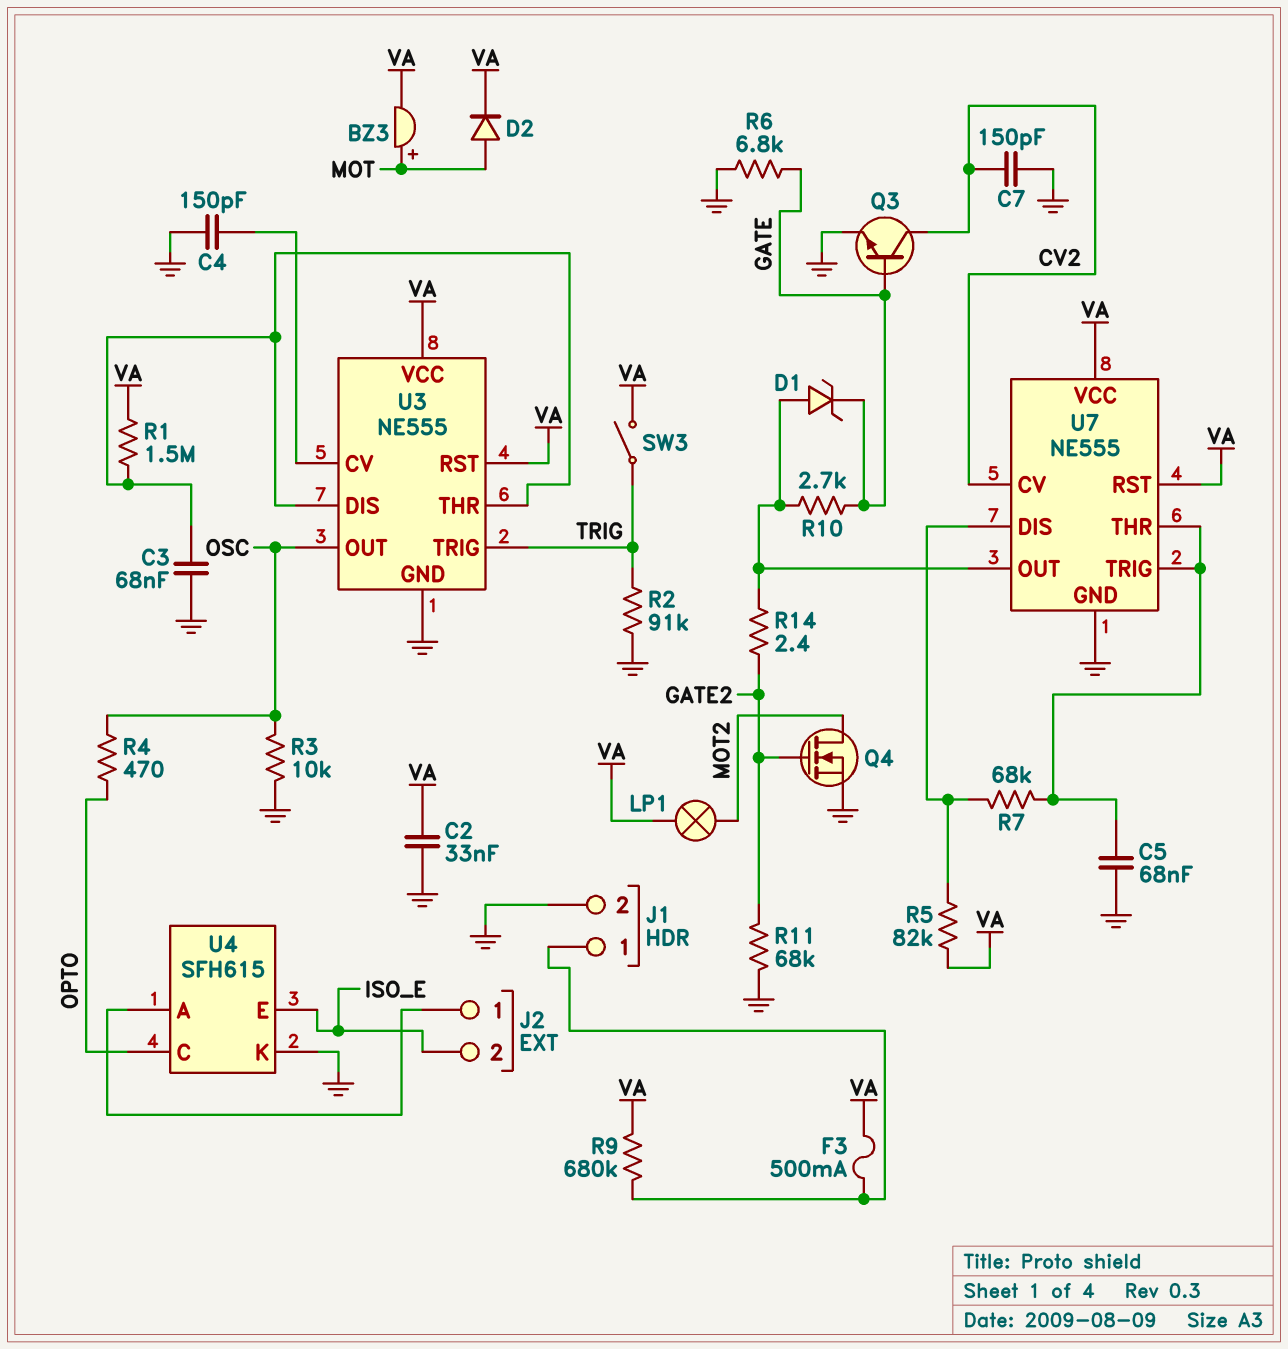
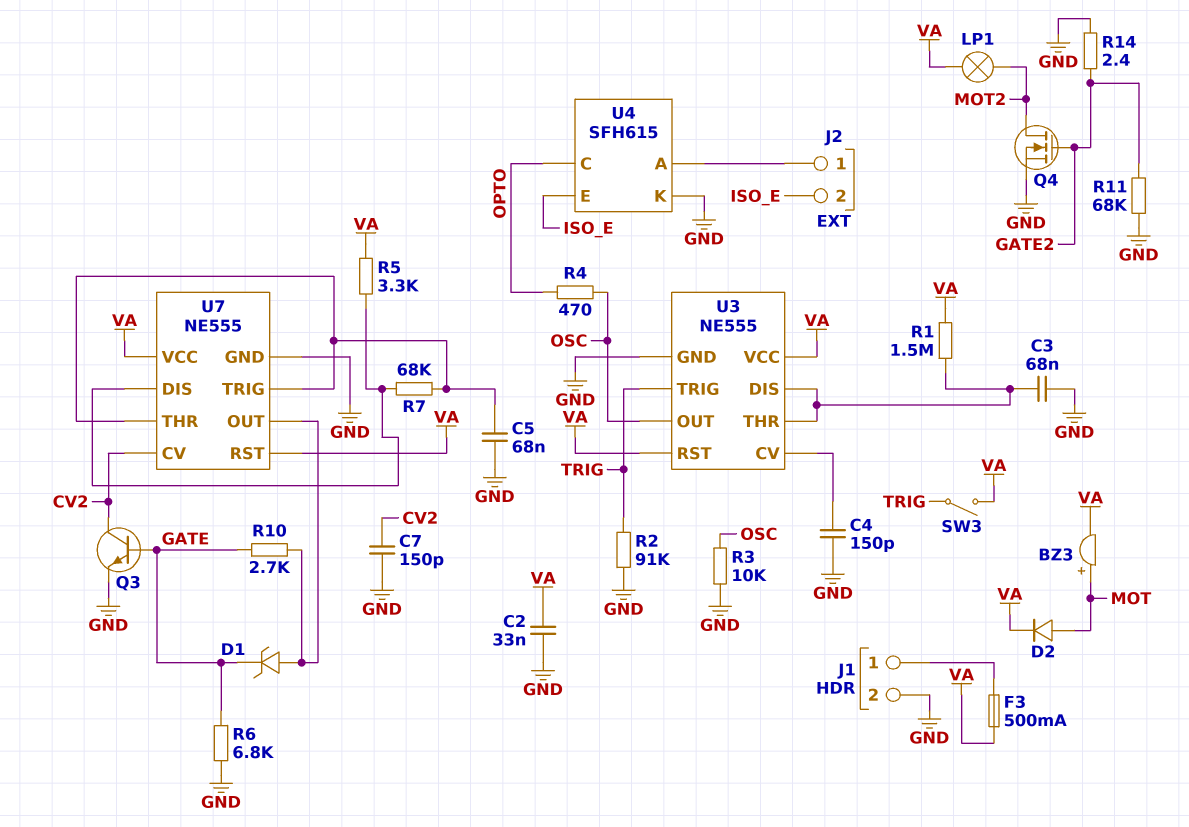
R5: 82k (U7/DIS, VA) -> 3.3k (U7/DIS, VA)
R9: 680k (J1/1, VA) -> none
R14: 2.4 (GATE2, U7/OUT) -> 2.4 (GATE2, GND)

